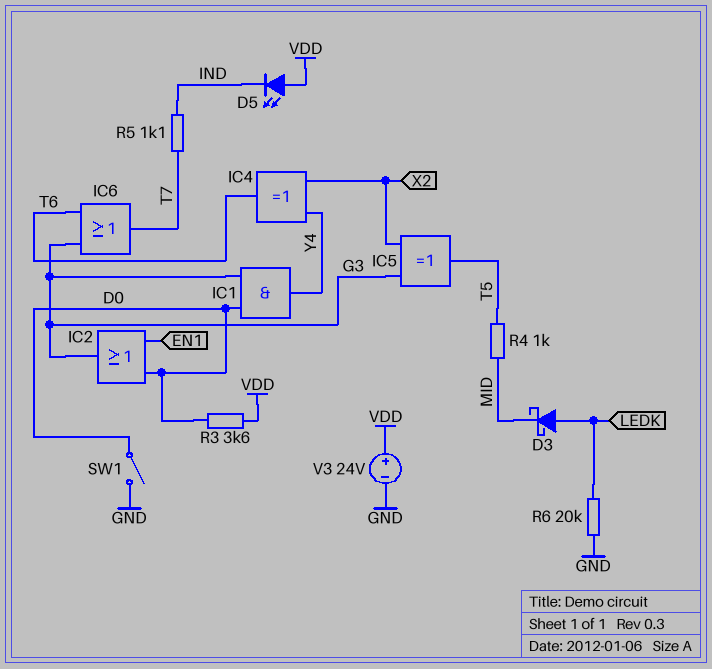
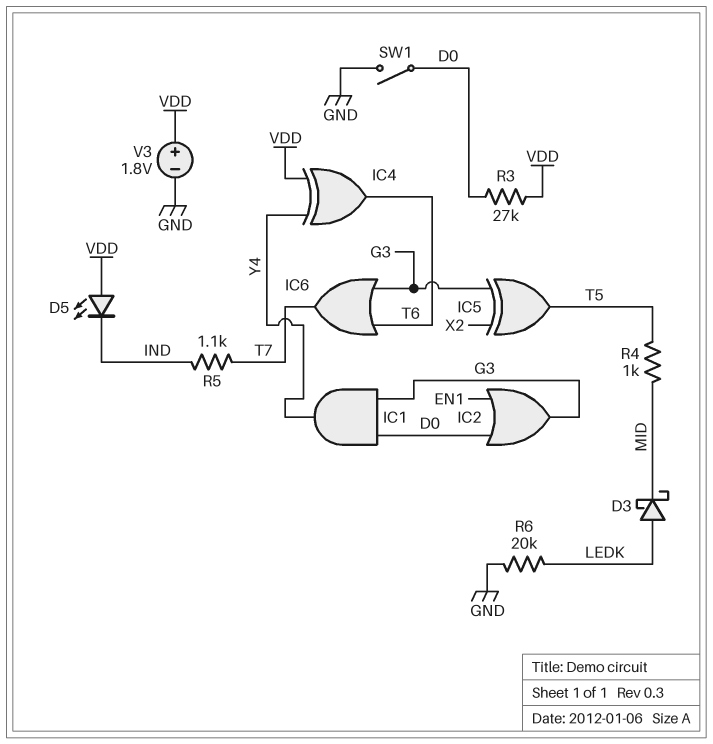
IC4: XOR (in X2, in Y4, out T6) -> XOR (in VDD, in Y4, out T6)
R3: 3.6k (D0, VDD) -> 27k (D0, VDD)
V3: 24V (plus VDD, minus GND) -> 1.8V (plus VDD, minus GND)

